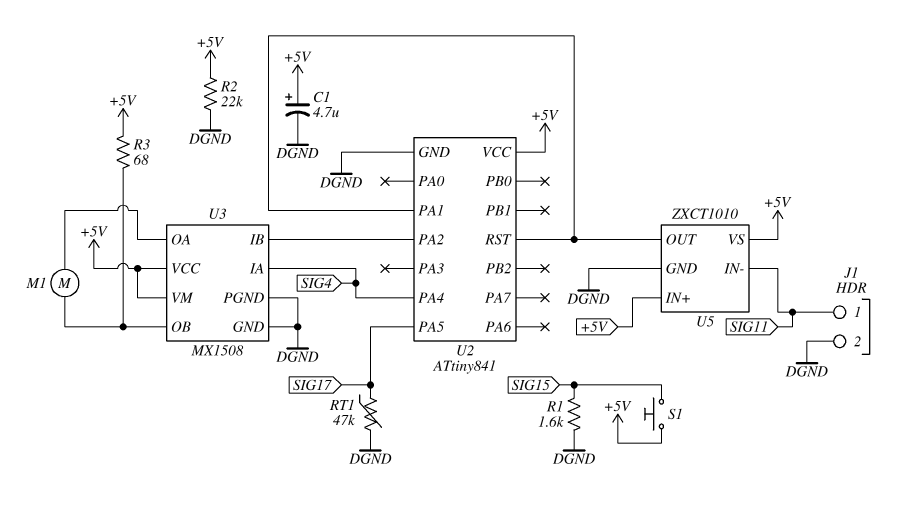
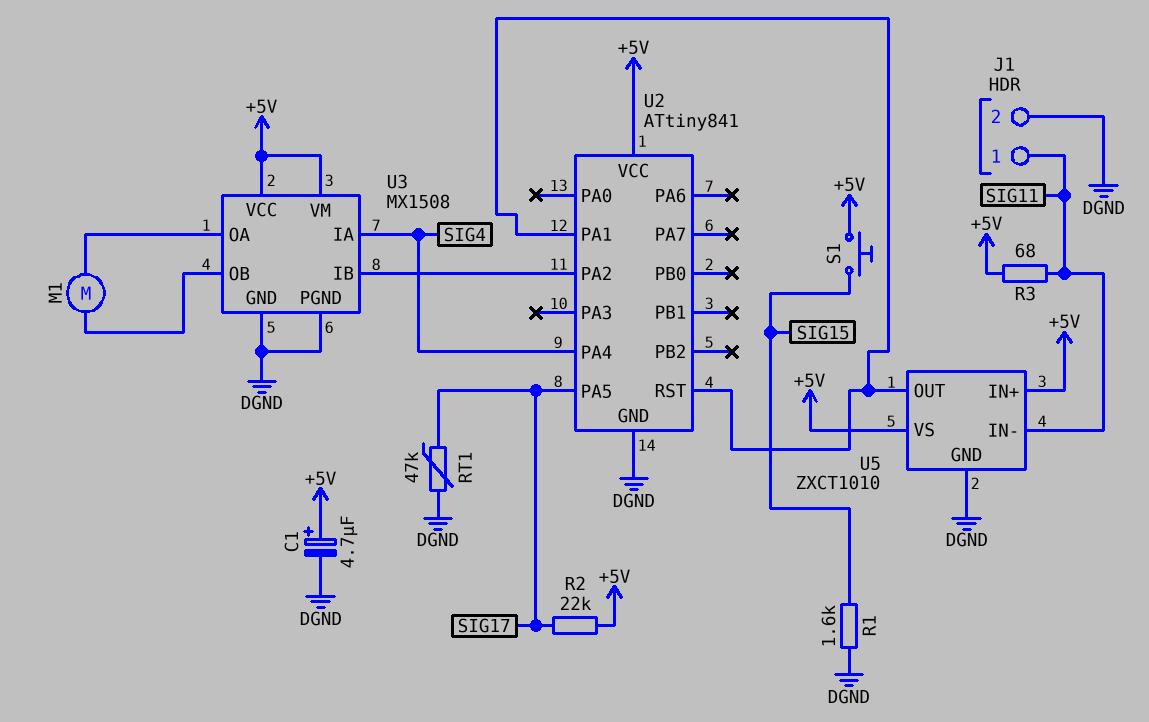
R2: 22k (+5V, DGND) -> 22k (+5V, SIG17)
R3: 68 (+5V, U3/OB) -> 68 (+5V, SIG11)

